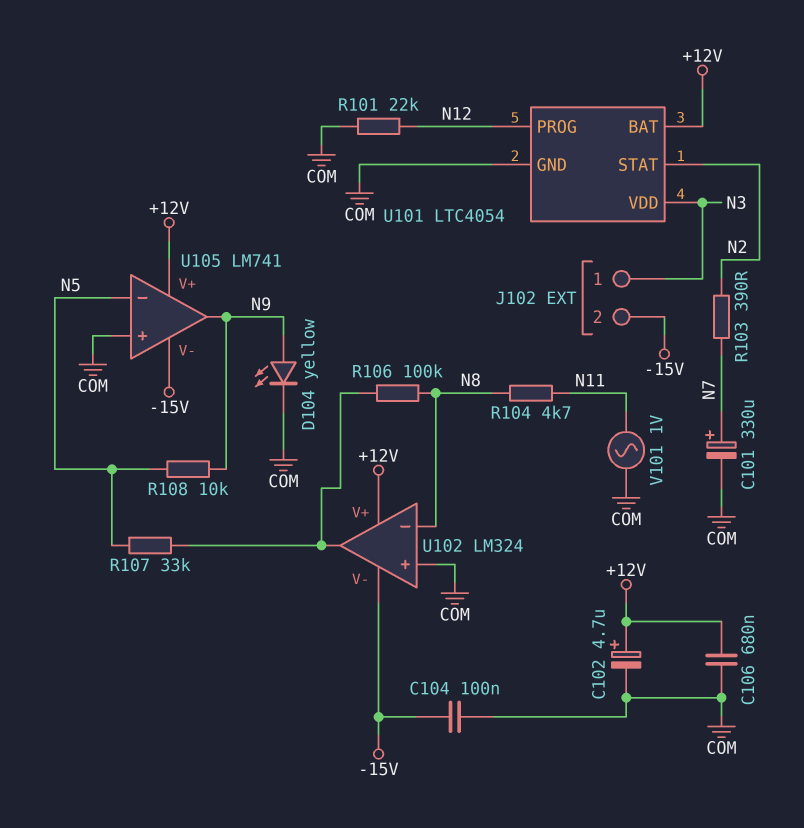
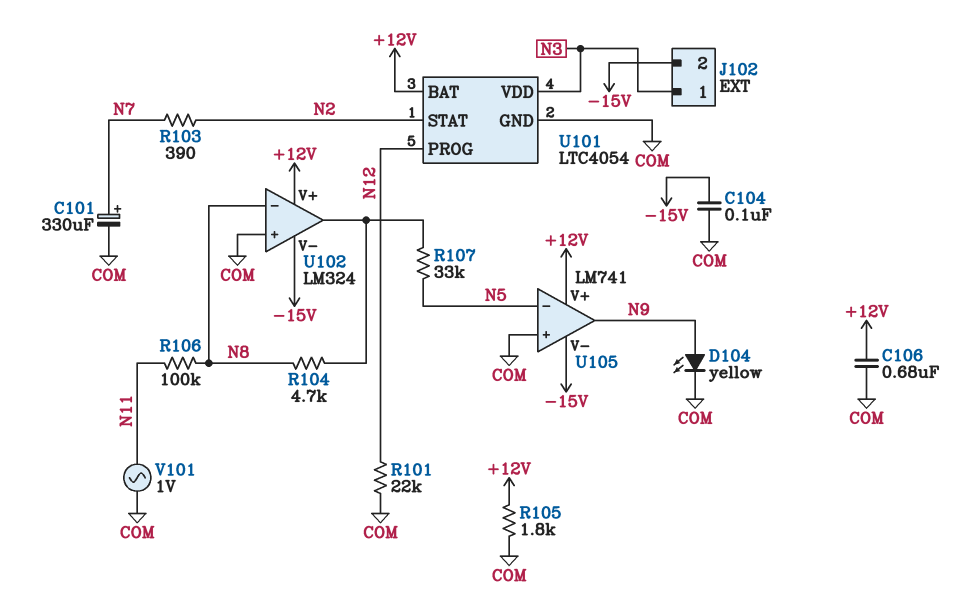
C102: 4.7uF (plus +12V, minus COM) -> none
R104: 4.7k (N8, N11) -> 4.7k (N8, U102/out)
R105: none -> 1.8k (+12V, COM)
R106: 100k (N8, U102/out) -> 100k (N8, N11)
R108: 10k (N5, N9) -> none

